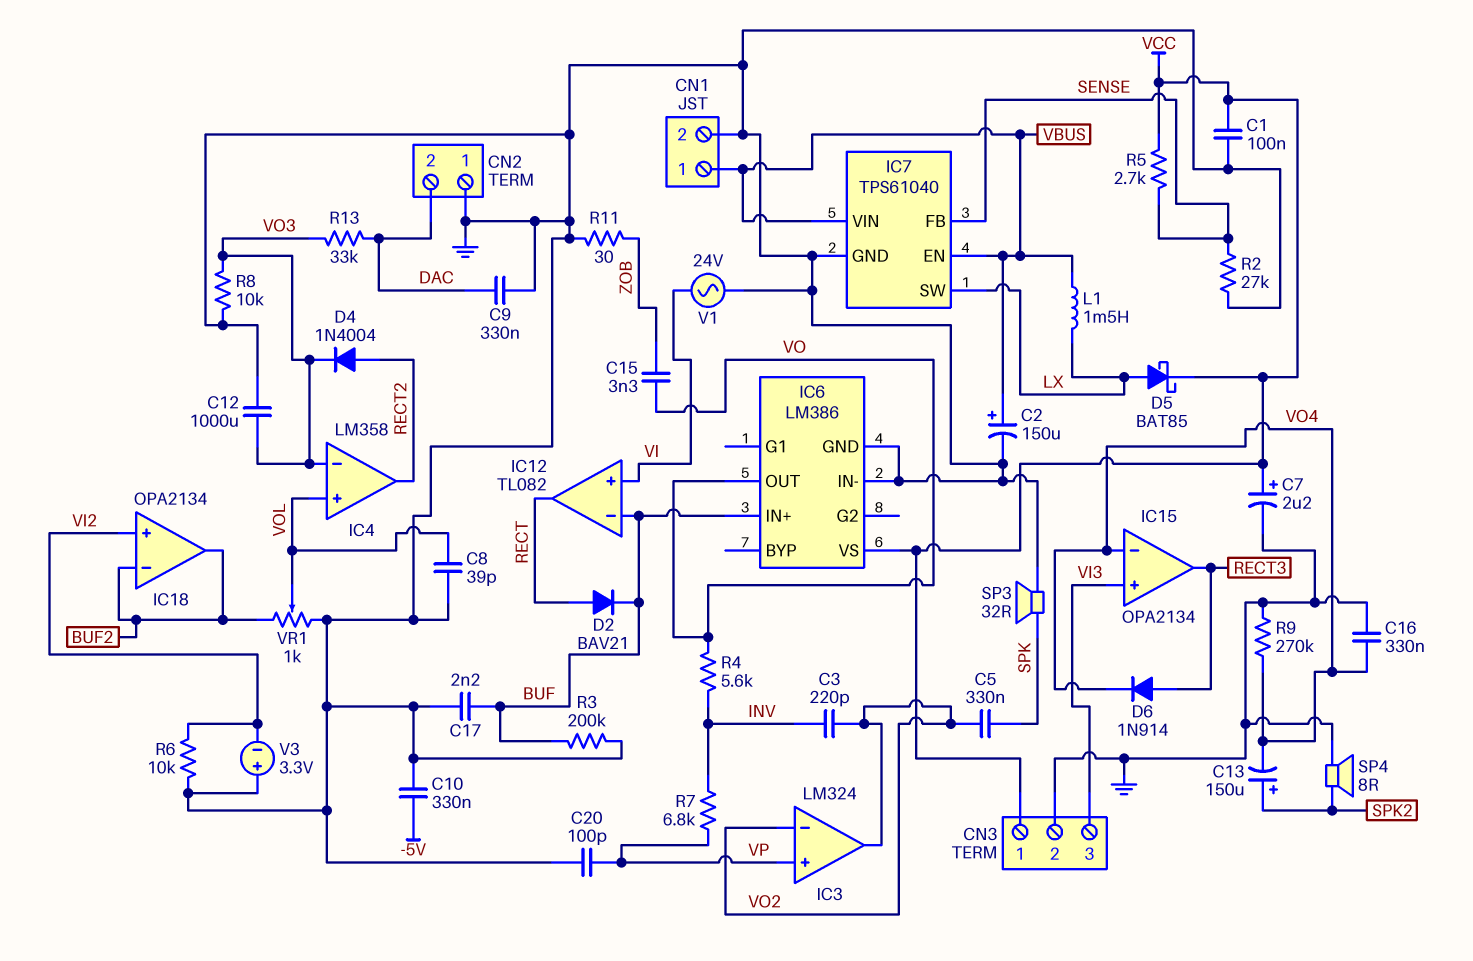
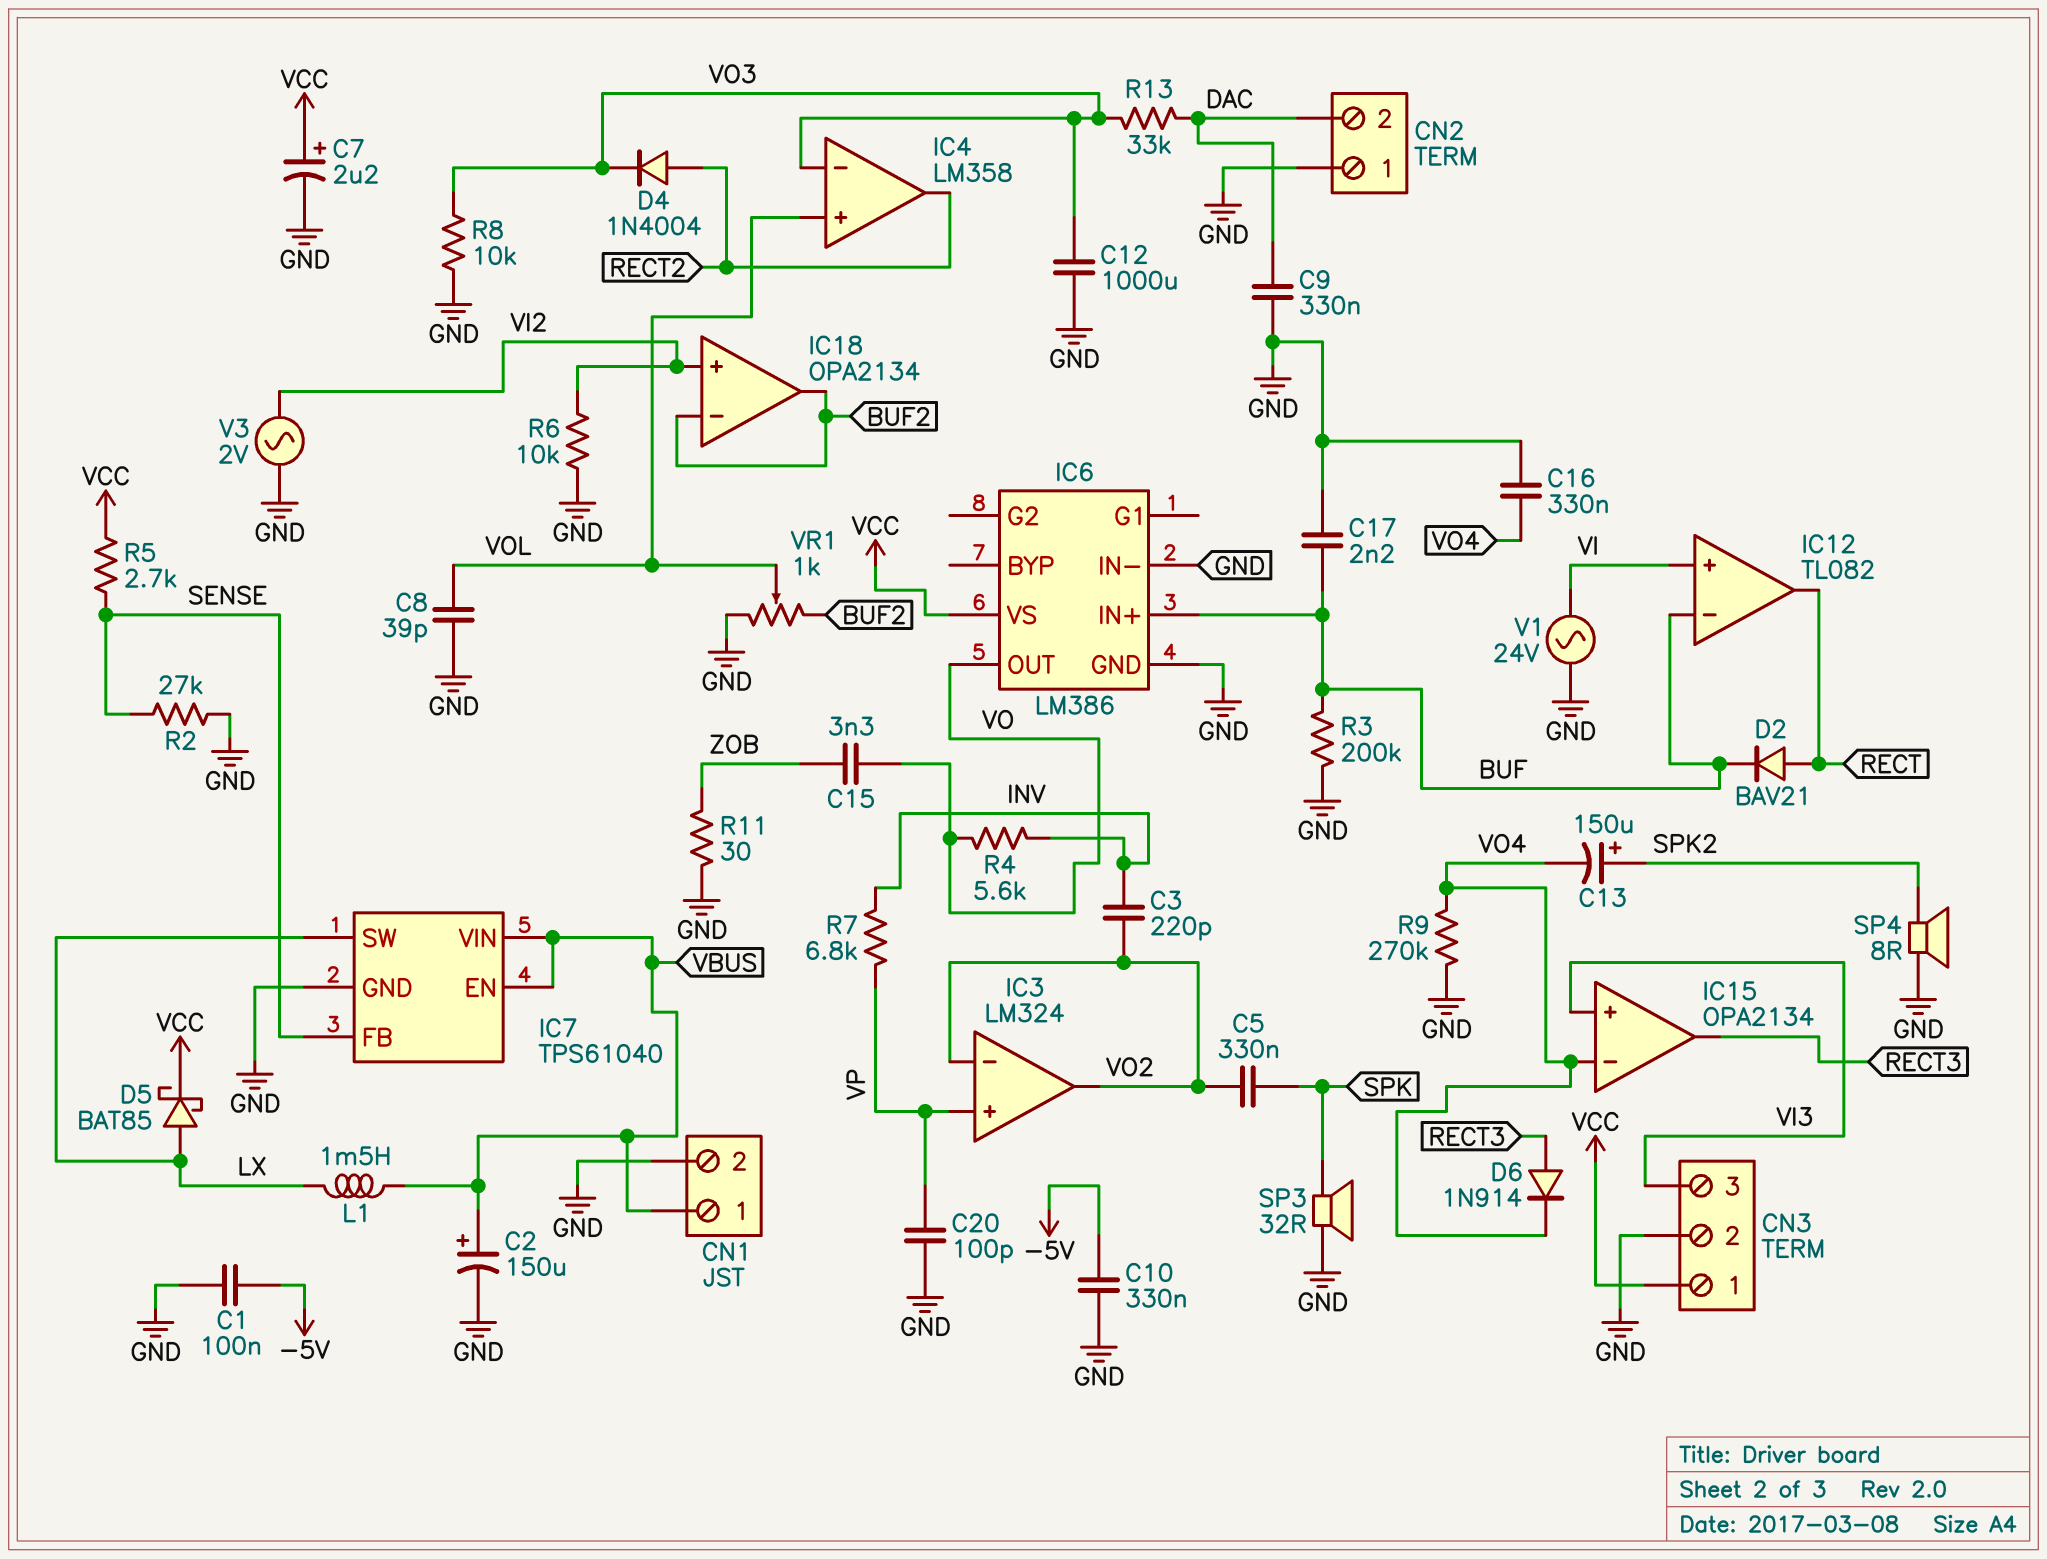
C1: 100nF (GND, VCC) -> 100nF (-5V, GND)
V3: 3.3V (plus GND, minus VI2) -> AC 2V (GND, VI2)

